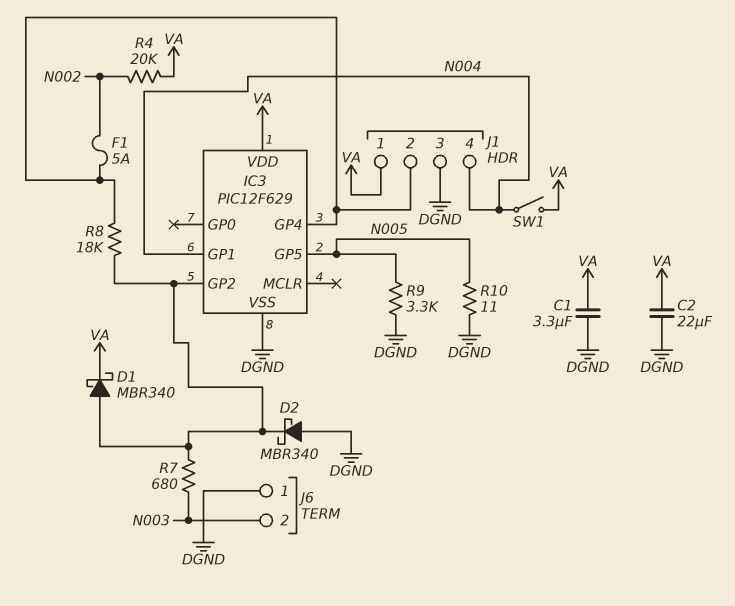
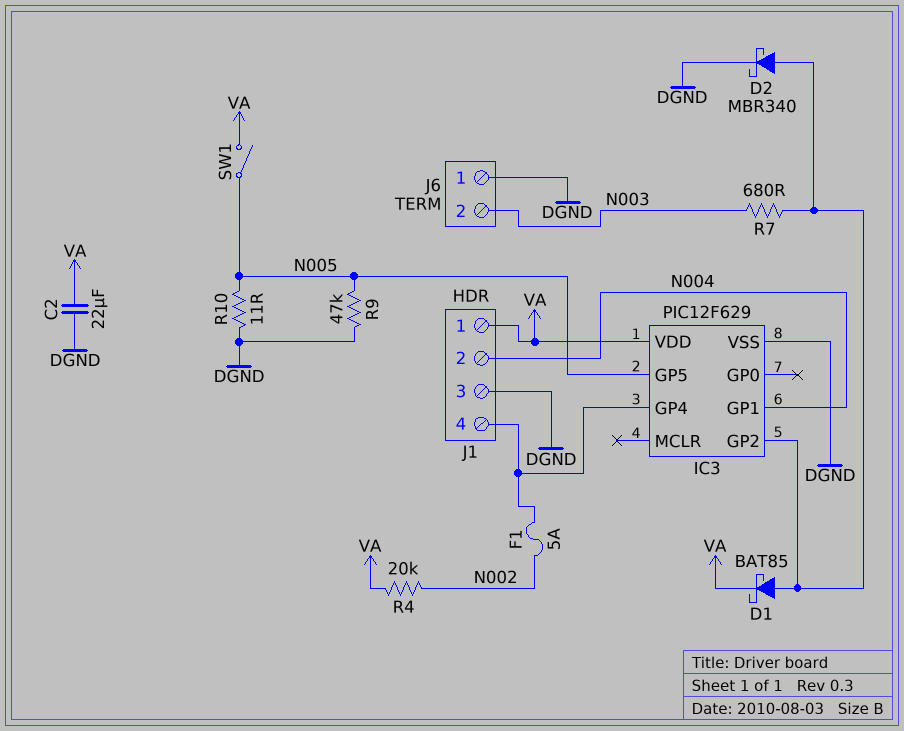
C1: 3.3uF (DGND, VA) -> none
D1: schottky MBR340 (A IC3/GP2, K VA) -> schottky BAT85 (A IC3/GP2, K VA)
D2: schottky MBR340 (A DGND, K IC3/GP2) -> schottky MBR340 (A IC3/GP2, K DGND)
J1 pin 2: IC3/GP4 -> N004
J1 pin 4: N004 -> IC3/GP4
R8: 18k (IC3/GP2, IC3/GP4) -> none
R9: 3.3k (DGND, N005) -> 47k (DGND, N005)
SW1: switch (N004, VA) -> switch (N005, VA)

